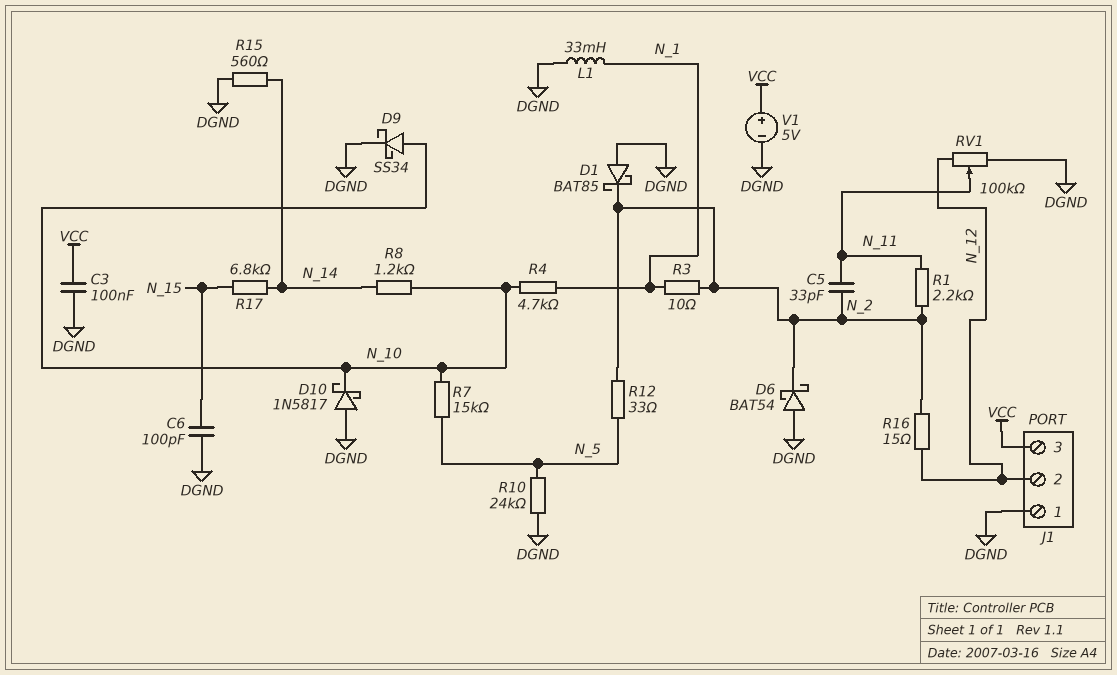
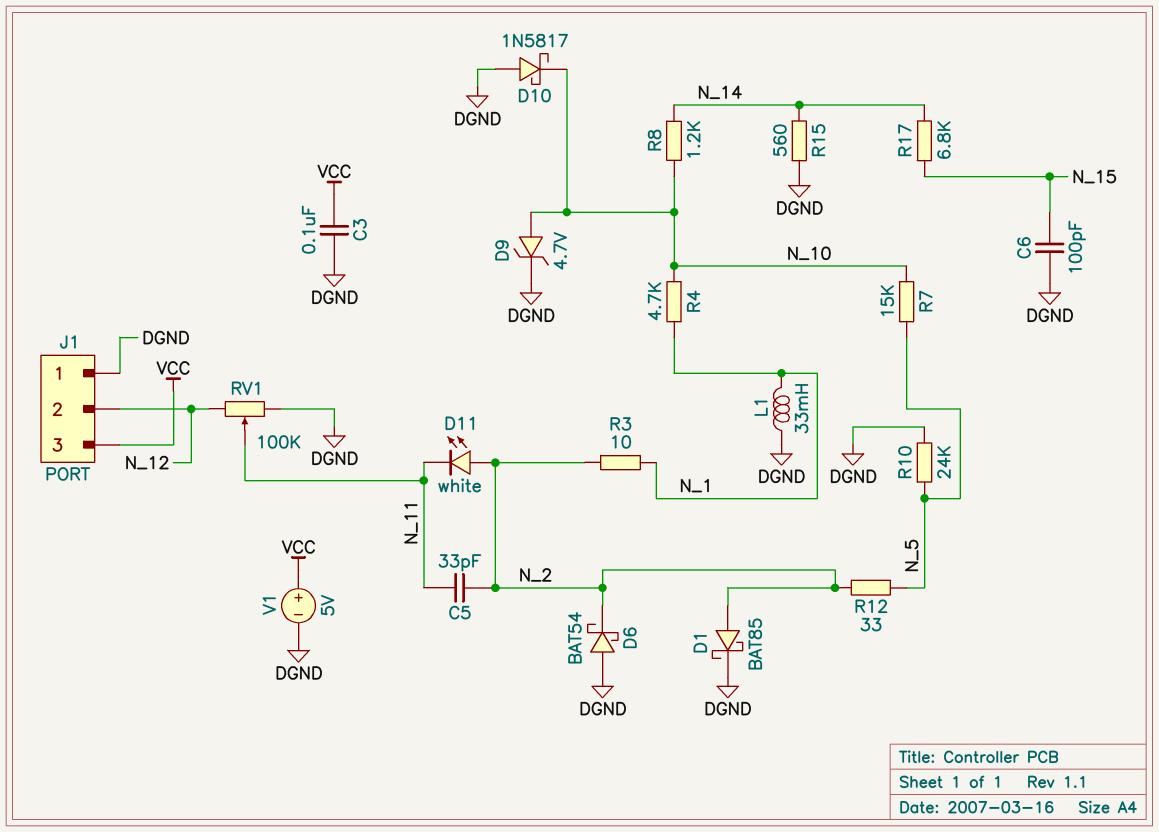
D1: schottky BAT85 (A DGND, K N_2) -> schottky BAT85 (A N_2, K DGND)
D9: schottky SS34 (A N_10, K DGND) -> zener 4.7V (A N_10, K DGND)
D11: none -> LED white (A N_2, K N_11)
R1: 2.2k (N_2, N_11) -> none
R16: 15 (N_2, N_12) -> none

